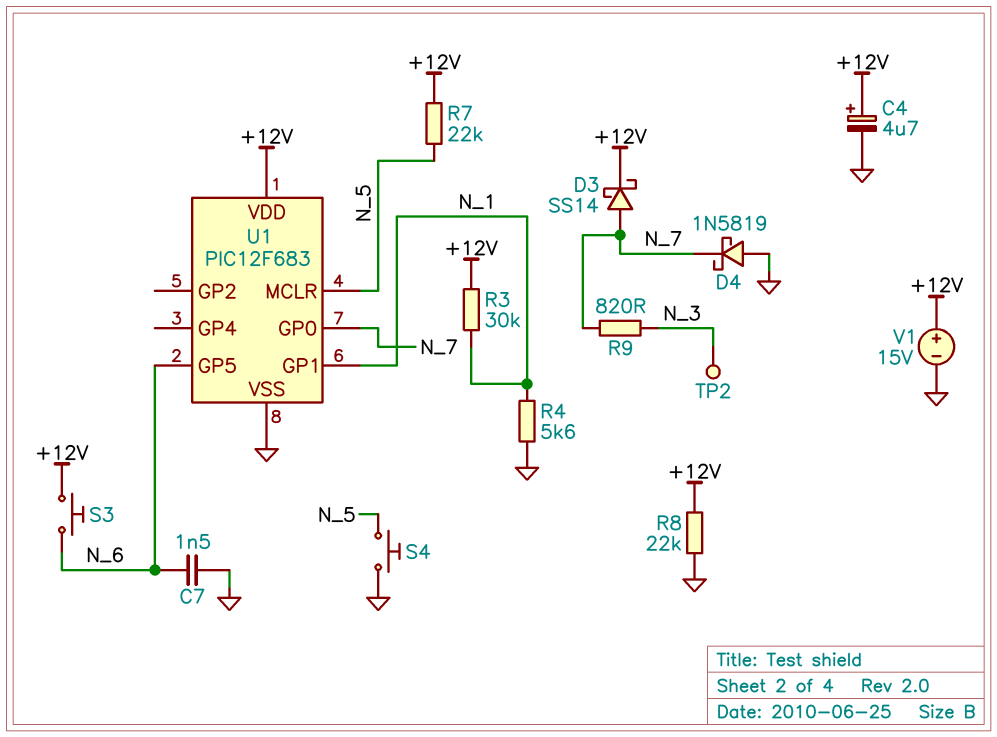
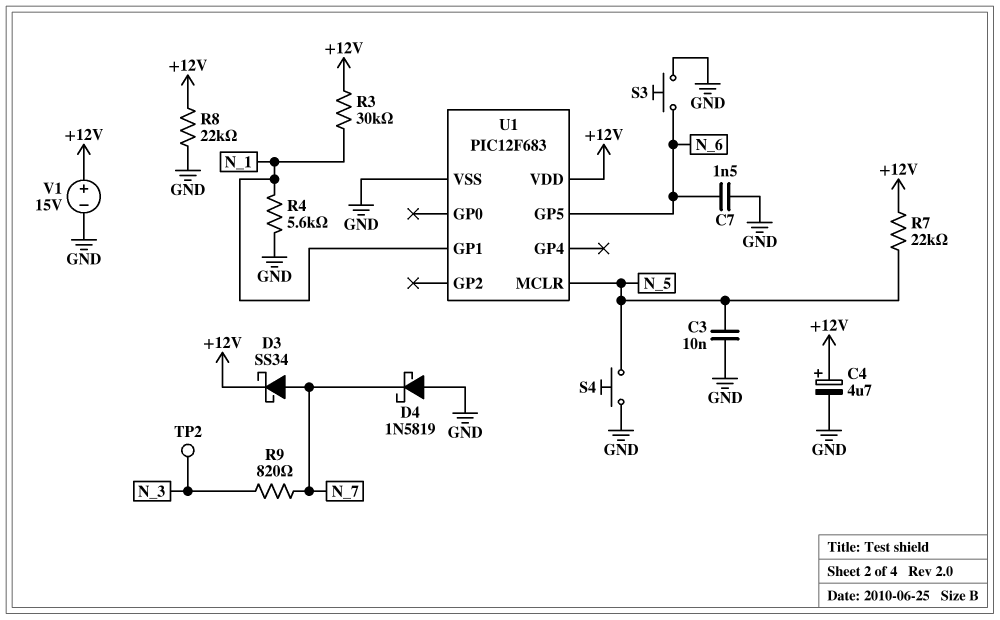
C3: none -> 10nF (GND, N_5)
D3: schottky SS14 (A N_7, K +12V) -> schottky SS34 (A N_7, K +12V)
S3: button (+12V, N_6) -> button (GND, N_6)
U1 pin GP0: N_7 -> none

